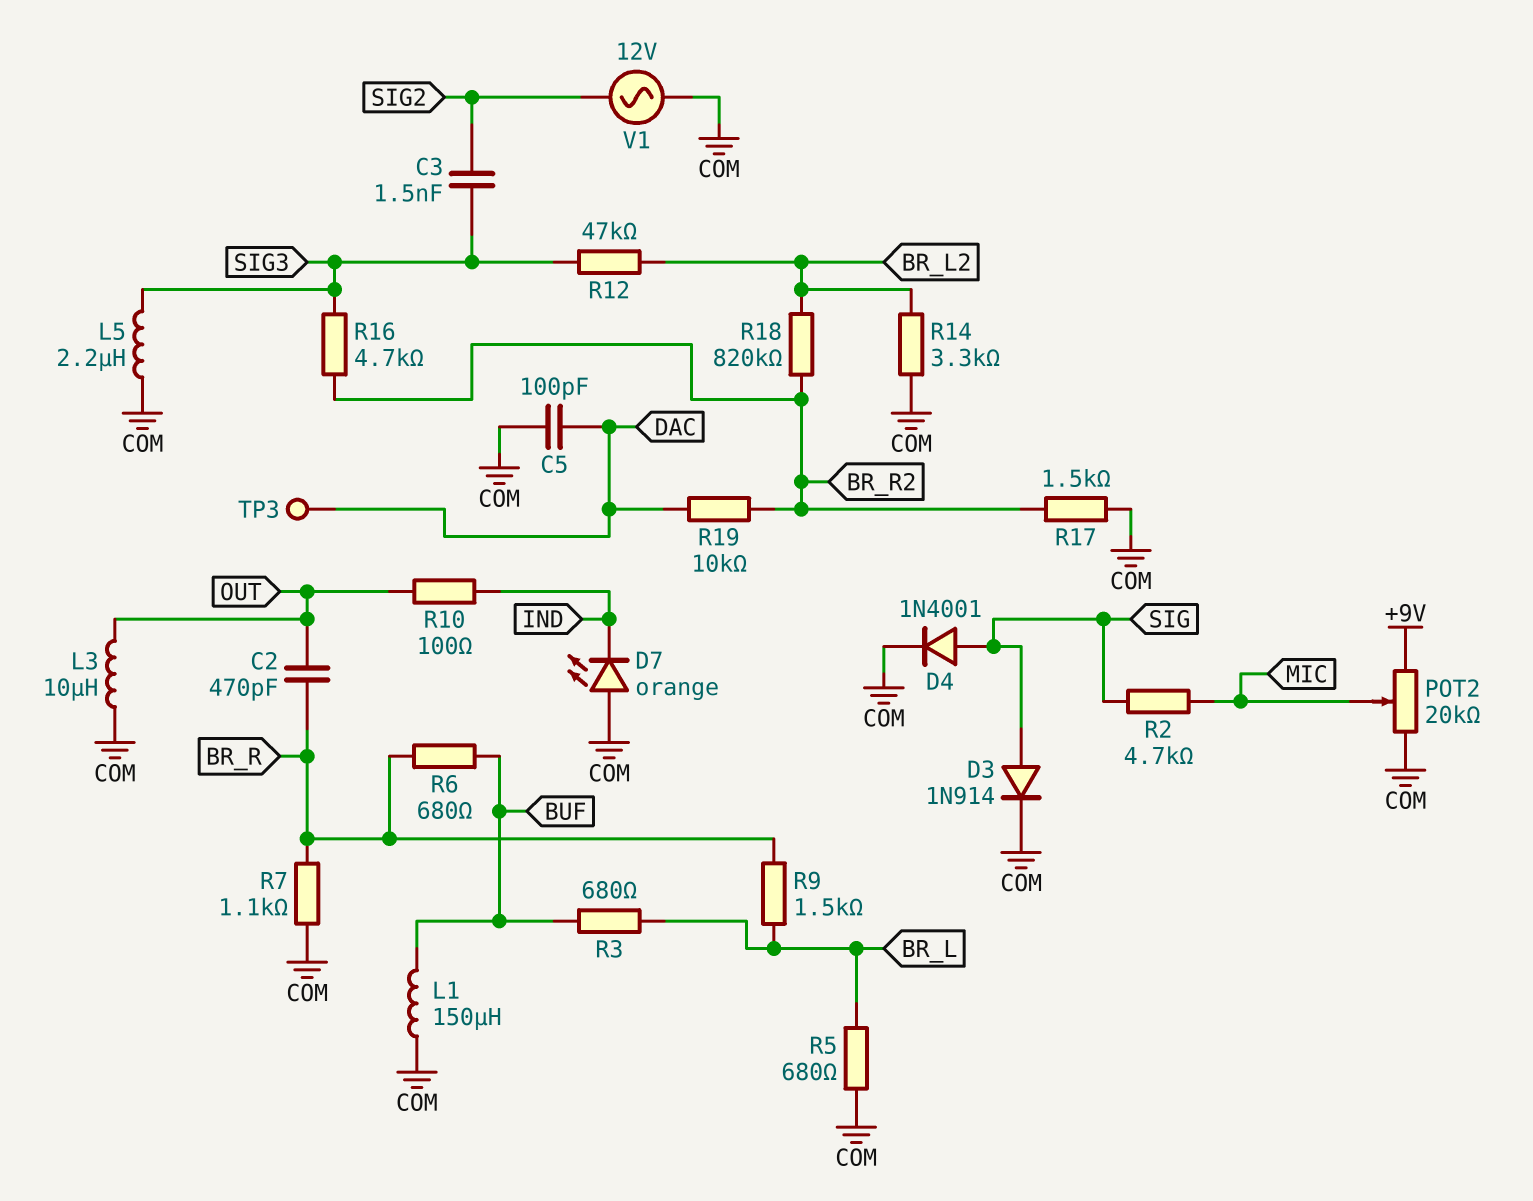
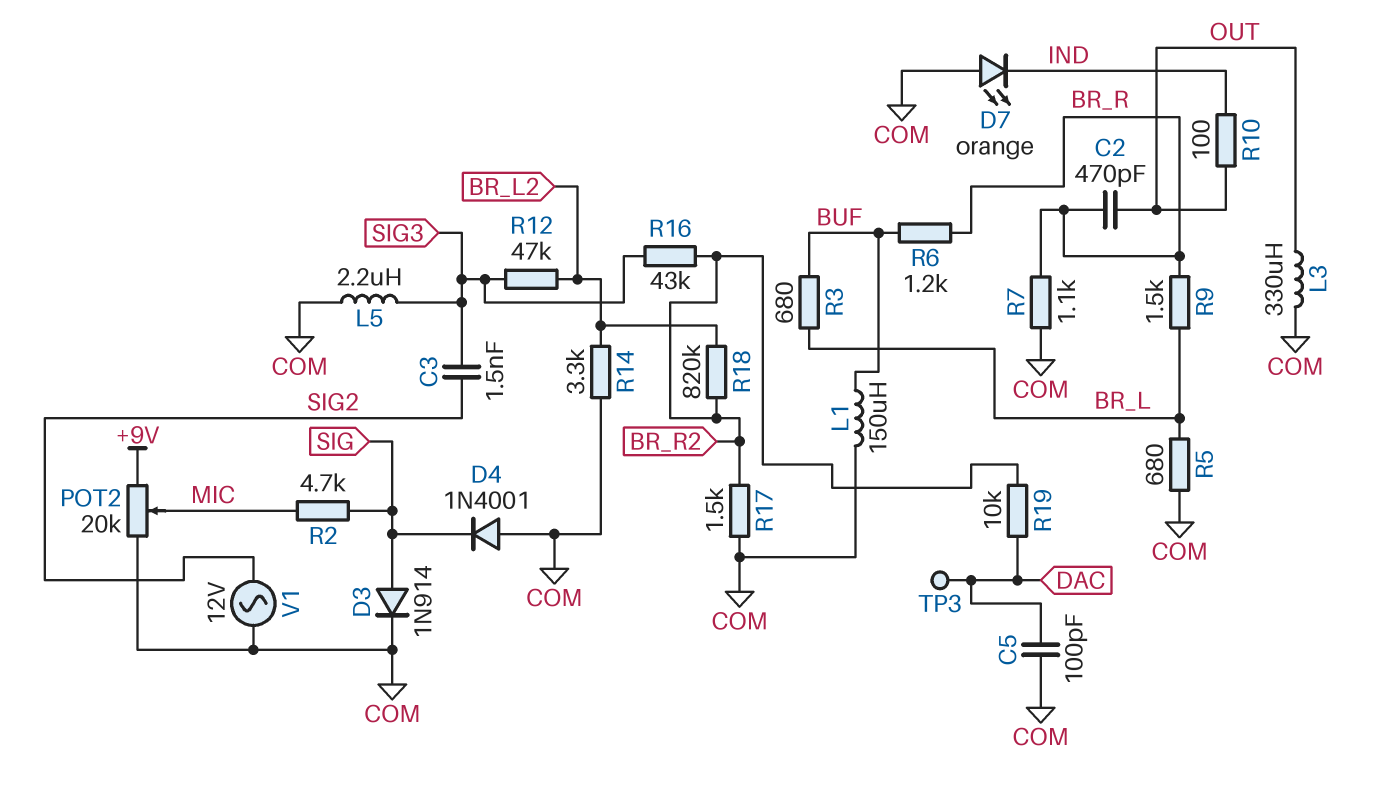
D4: diode 1N4001 (A SIG, K COM) -> diode 1N4001 (A COM, K SIG)
L3: 10uH (COM, OUT) -> 330uH (COM, OUT)
R6: 680 (BR_R, BUF) -> 1.2k (BR_R, BUF)
R16: 4.7k (BR_R2, SIG3) -> 43k (BR_R2, SIG3)

